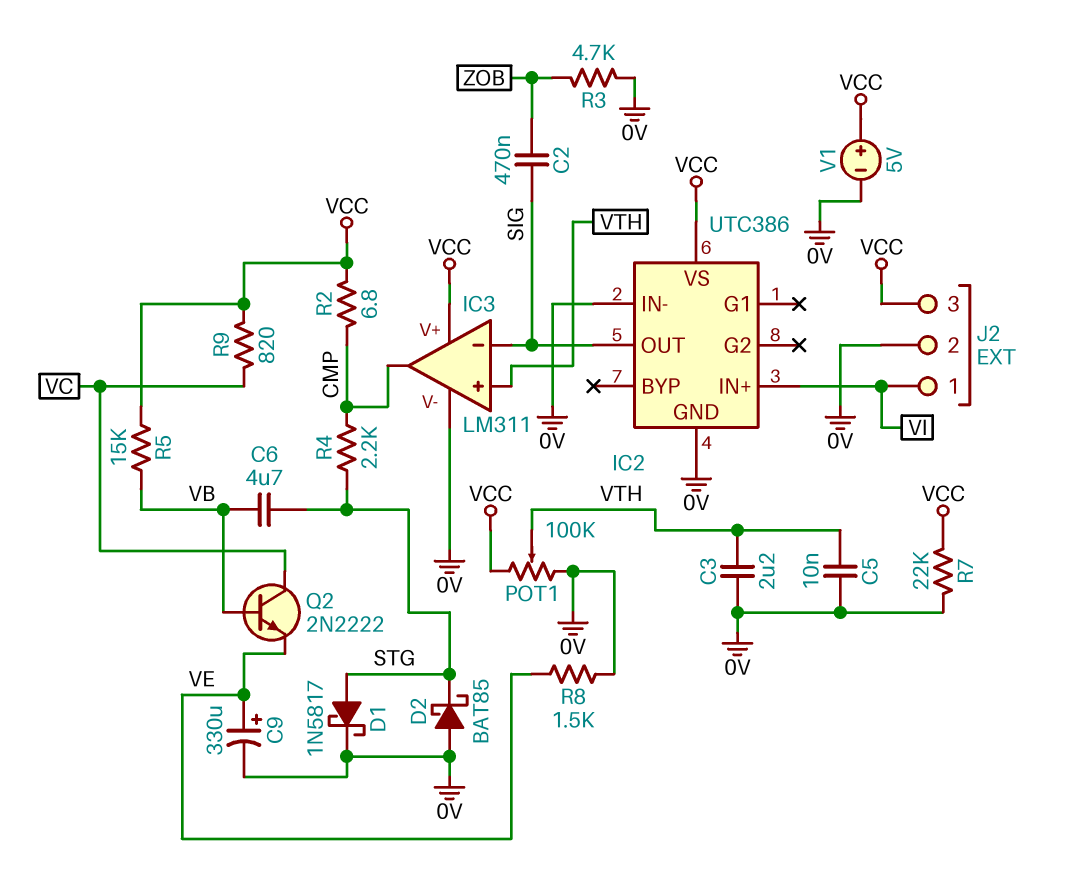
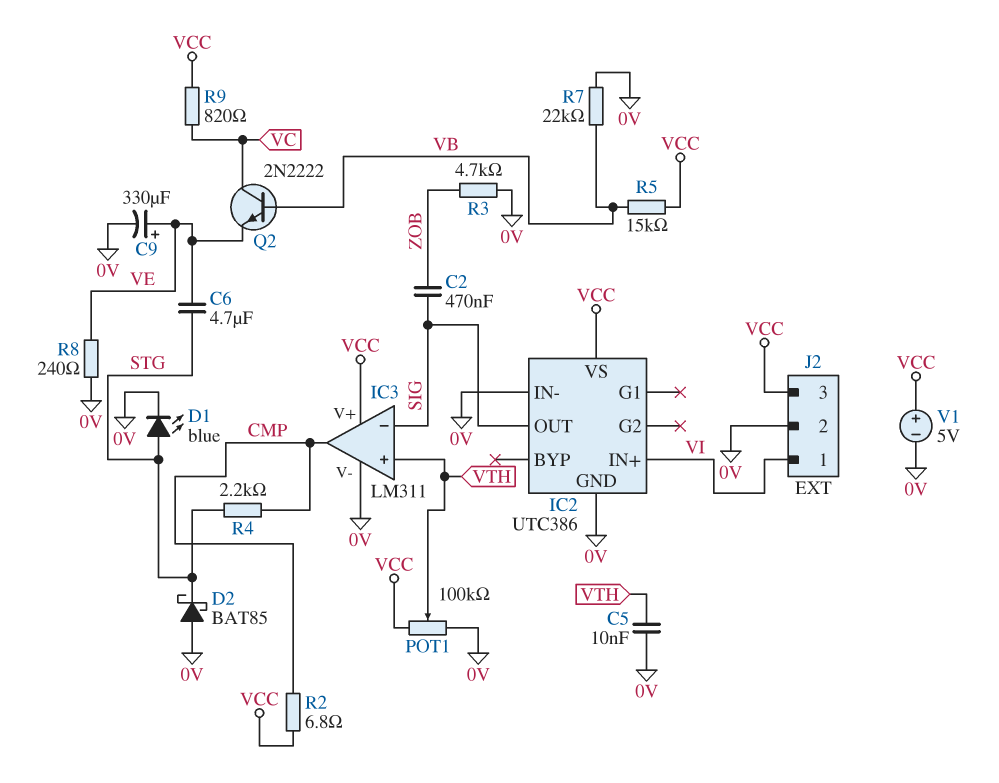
C3: 2.2uF (0V, VTH) -> none
C6: 4.7uF (STG, VB) -> 4.7uF (STG, VE)
D1: schottky 1N5817 (A STG, K 0V) -> LED blue (A STG, K 0V)
R7: 22k (0V, VCC) -> 22k (0V, VB)
R8: 1.5k (0V, VE) -> 240 (0V, VE)

